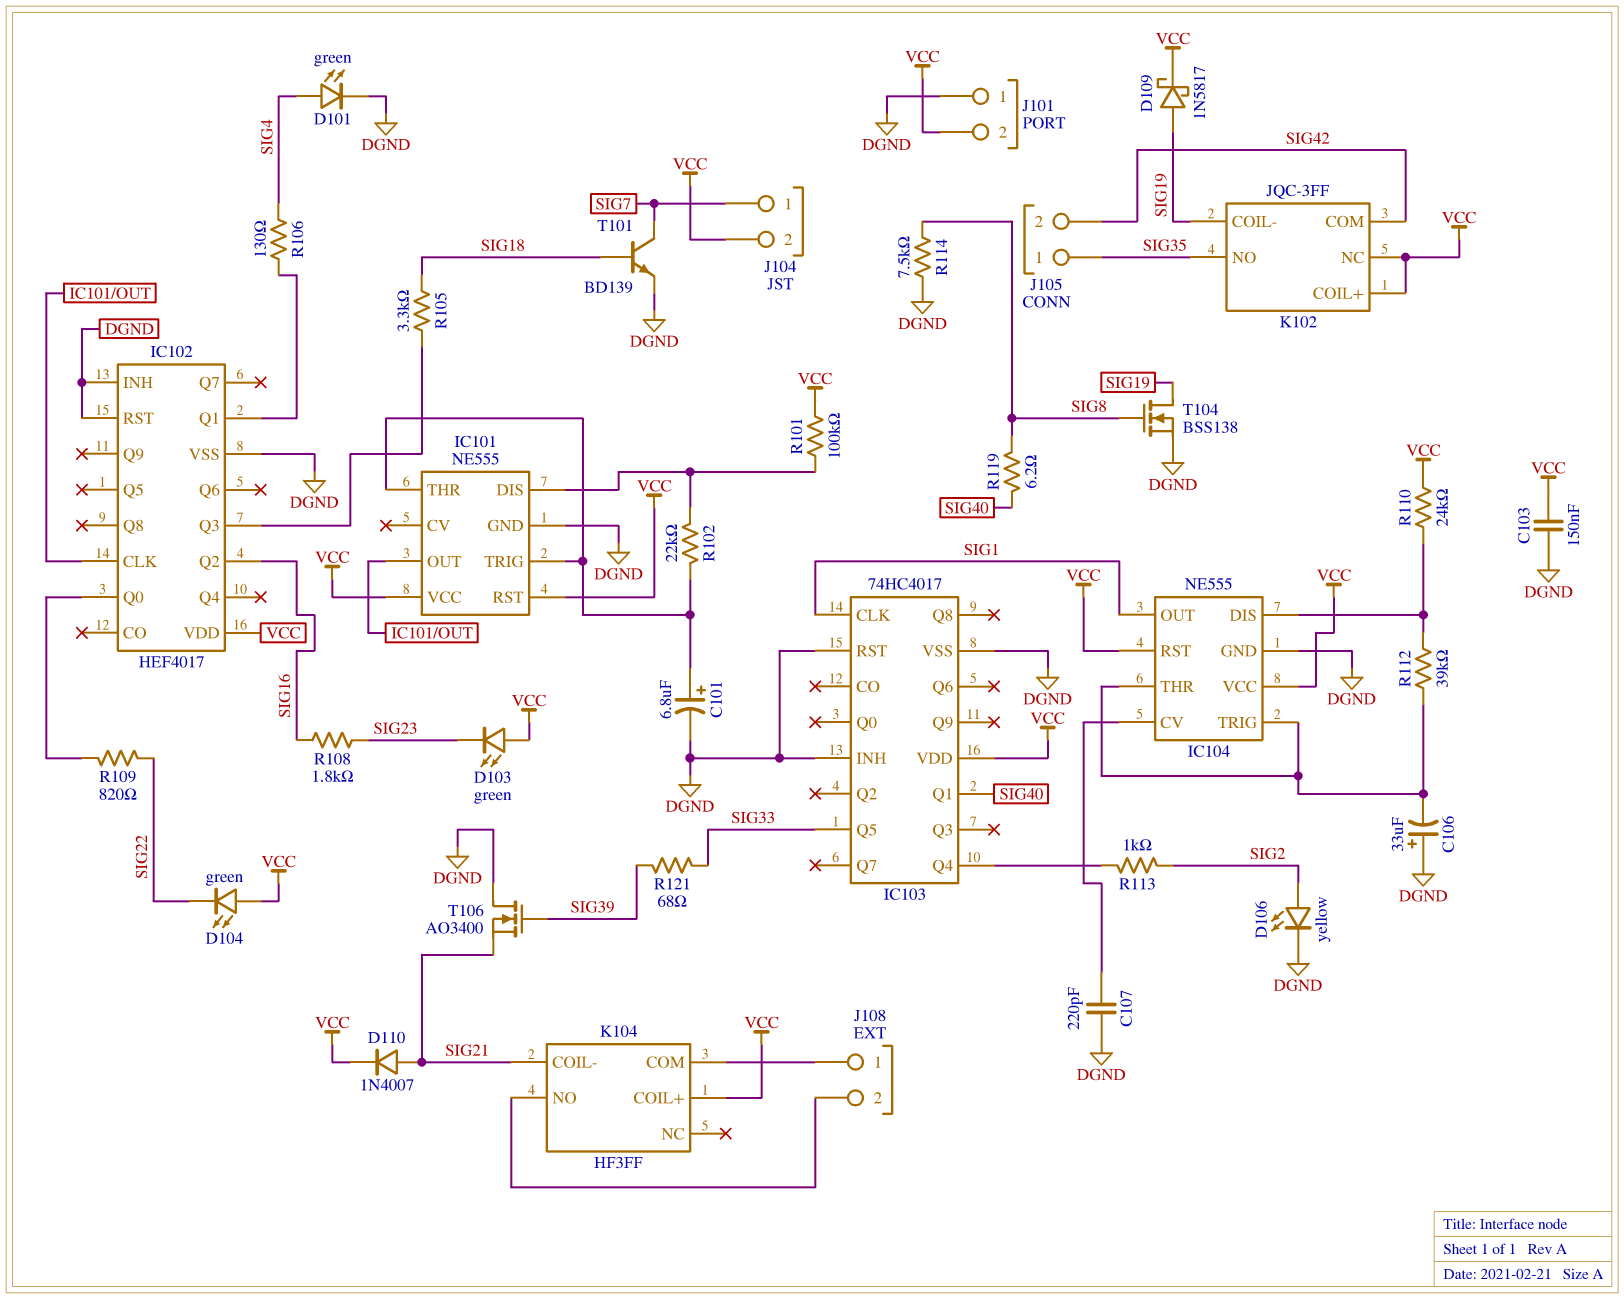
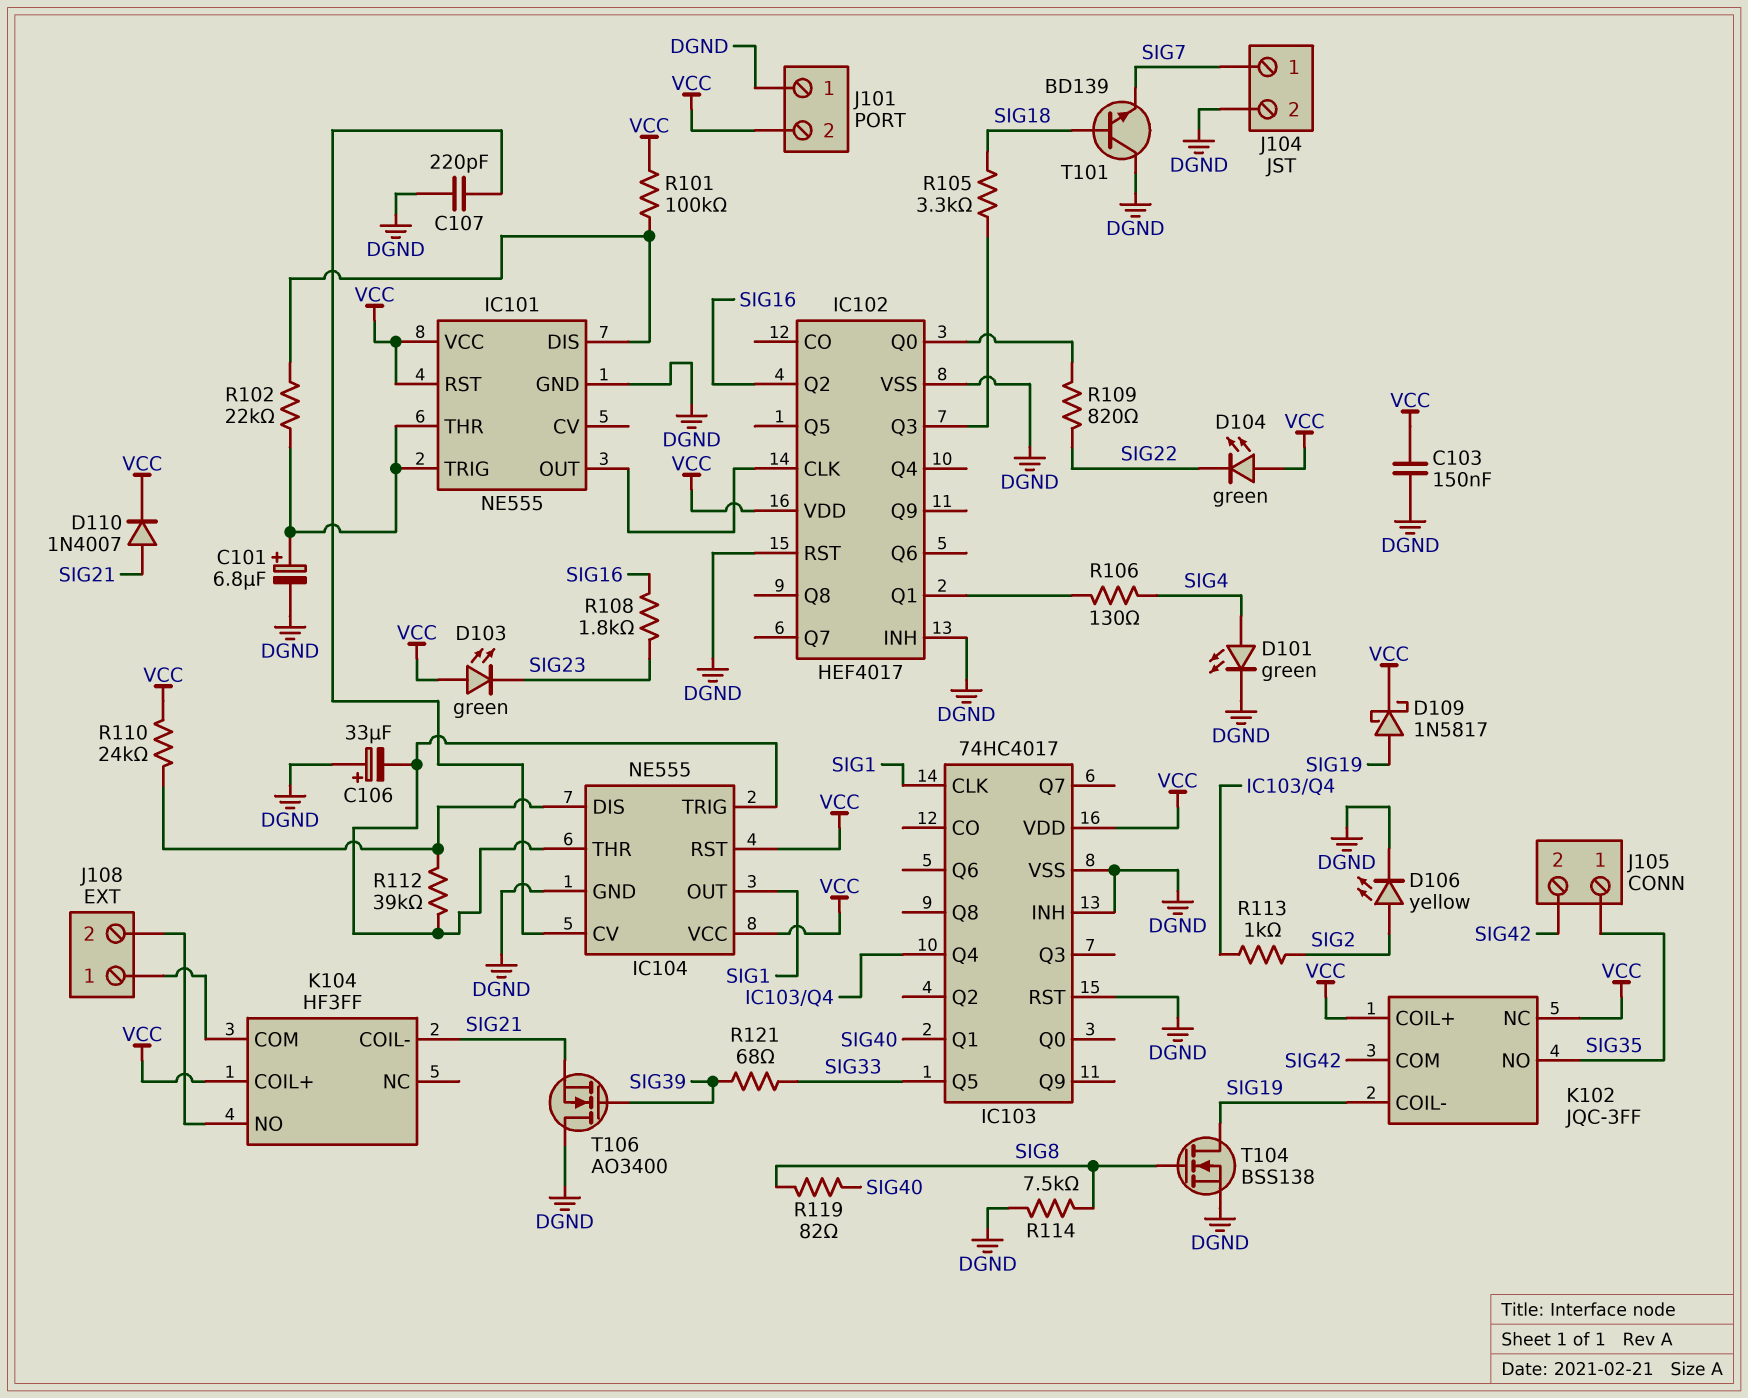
J104 pin 2: VCC -> DGND
R119: 6.2 (SIG8, SIG40) -> 82 (SIG8, SIG40)
T101: NPN BD139 (B SIG18, C SIG7, E DGND) -> NPN BD139 (B SIG18, C DGND, E SIG7)

